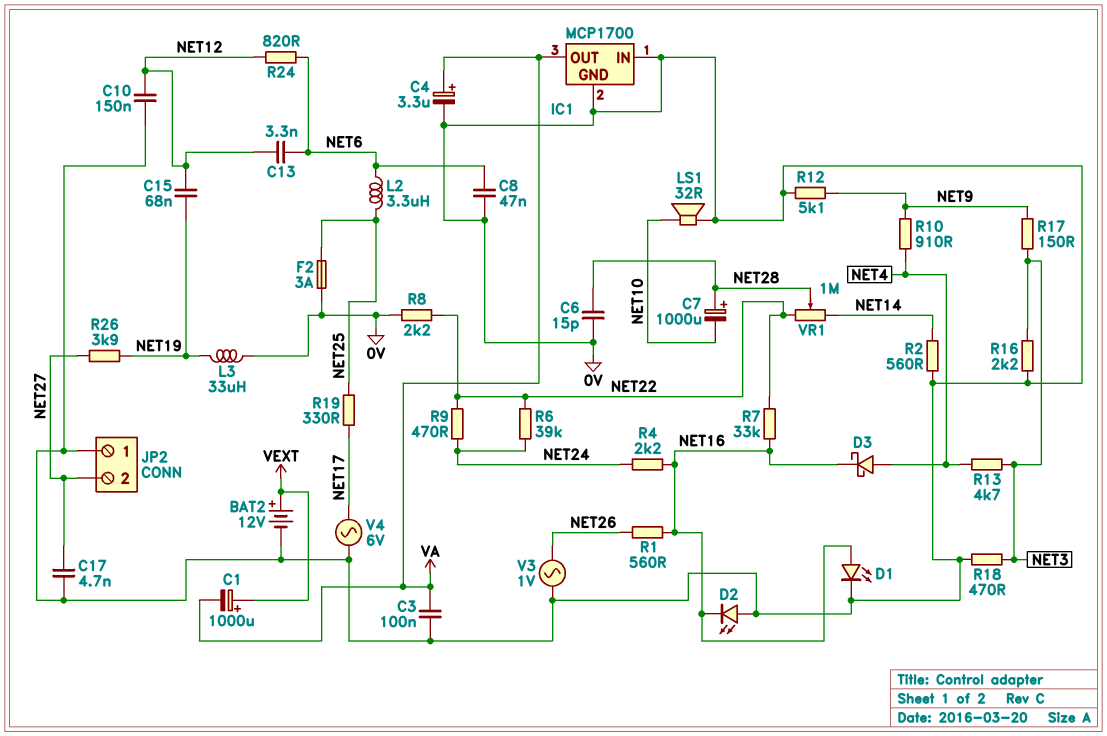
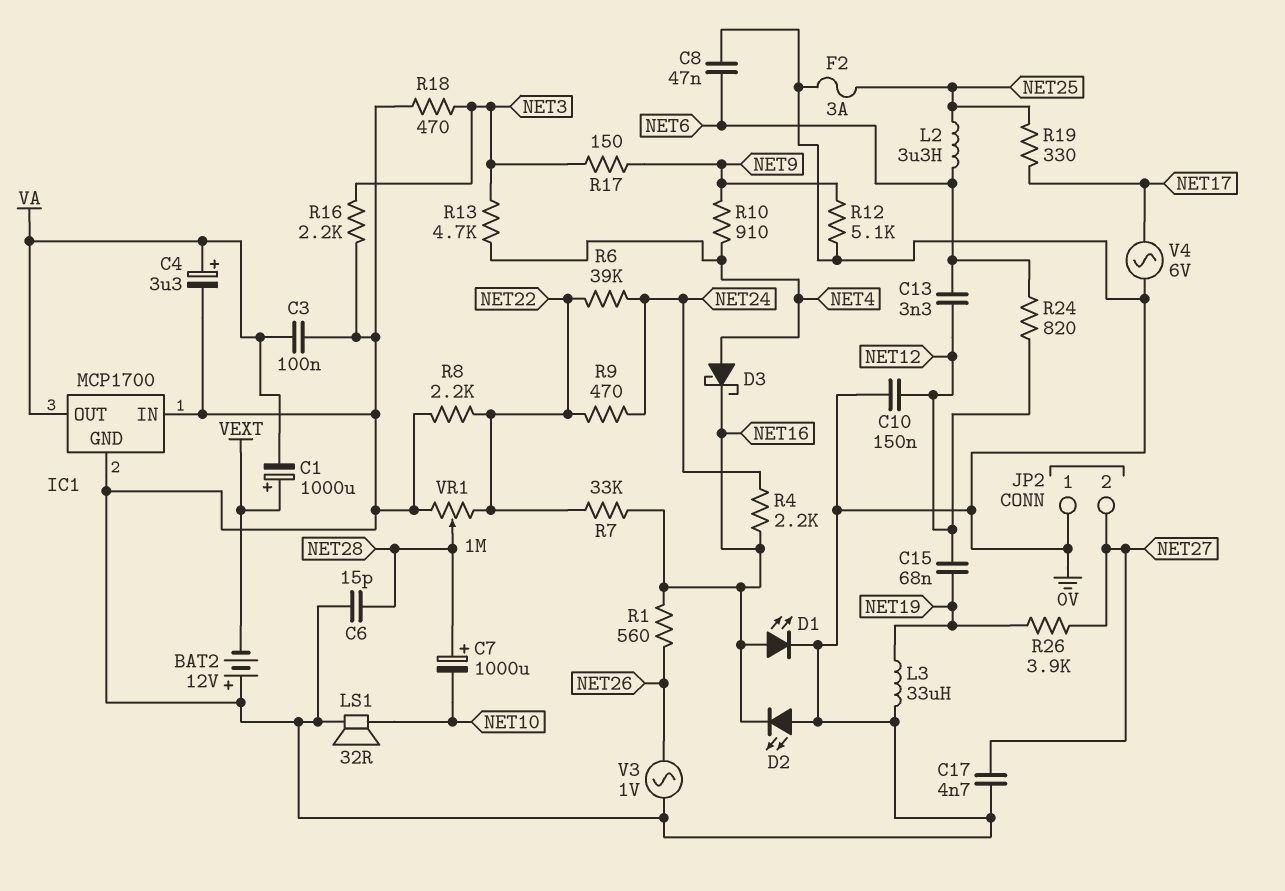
BAT2: 12V (plus VEXT, minus 0V) -> 12V (plus 0V, minus VEXT)
R2: 560 (0V, NET14) -> none
VR1: 1M (NET14, NET22, wiper NET28) -> 1M (0V, NET22, wiper NET28)

